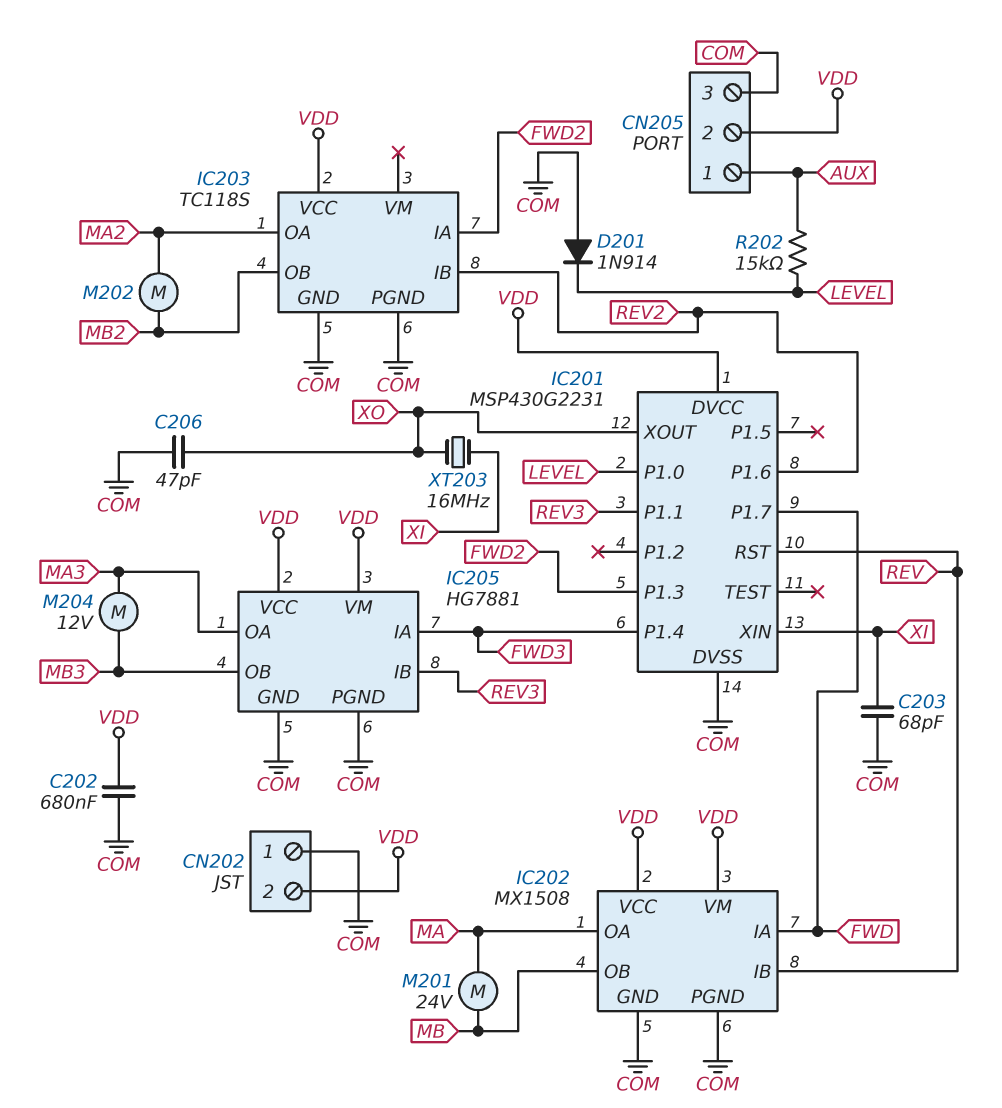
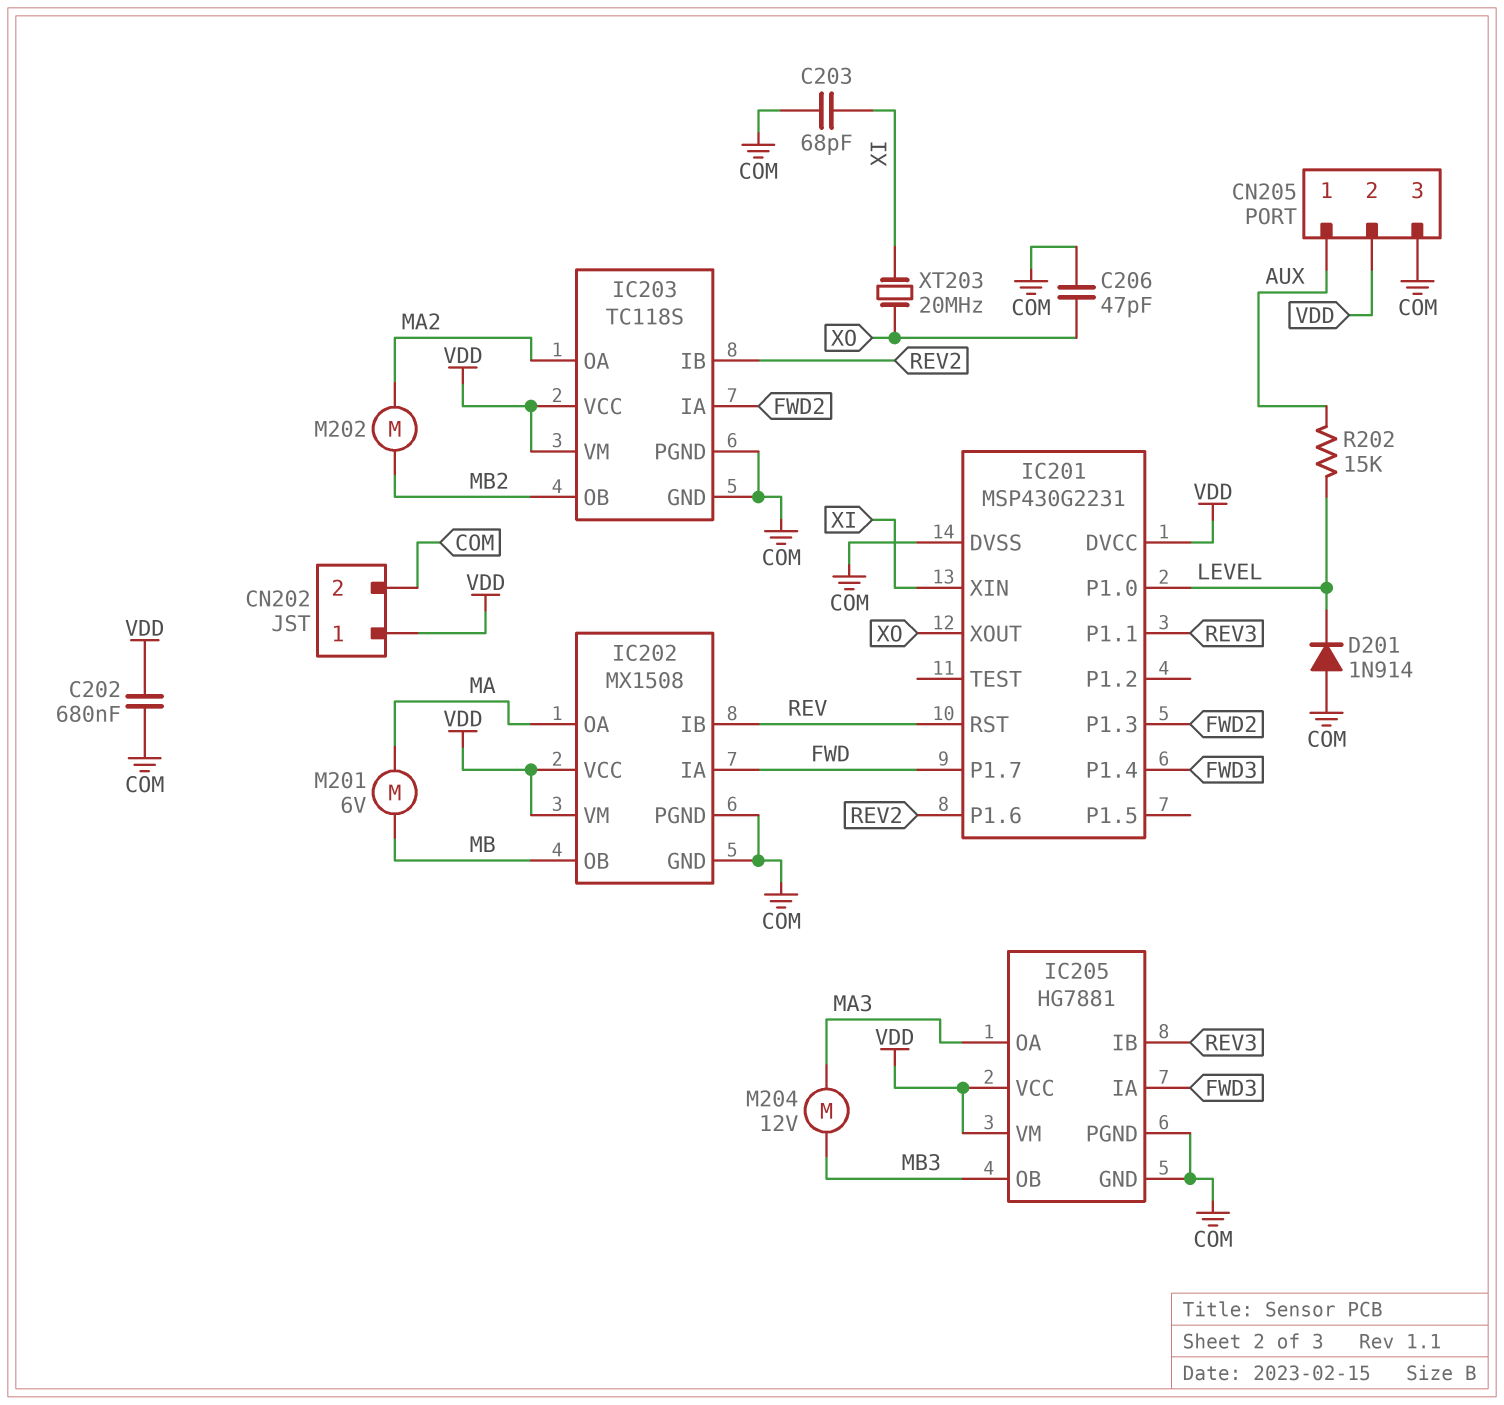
CN202 pin 1: COM -> VDD
CN202 pin 2: VDD -> COM
IC203 pin VM: none -> VDD
M201: motor 24V (MA, MB) -> motor 6V (MA, MB)
XT203: 16MHz (XI, XO) -> 20MHz (XI, XO)

